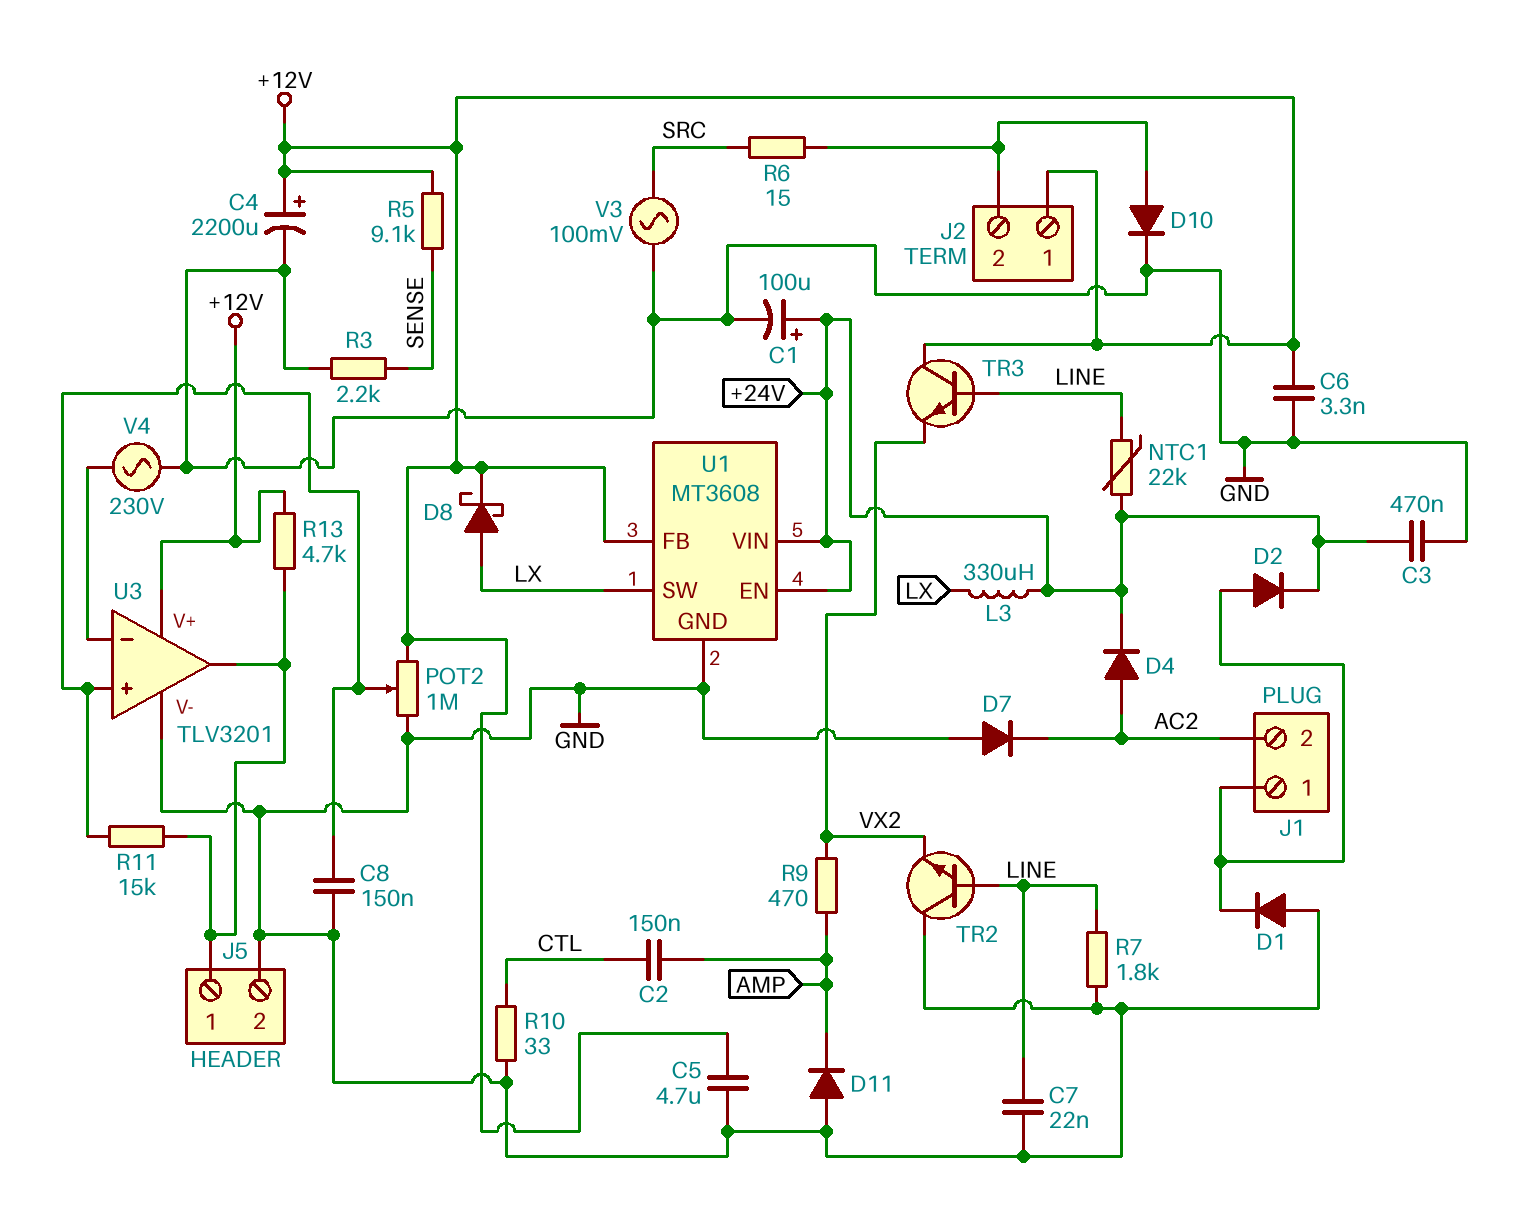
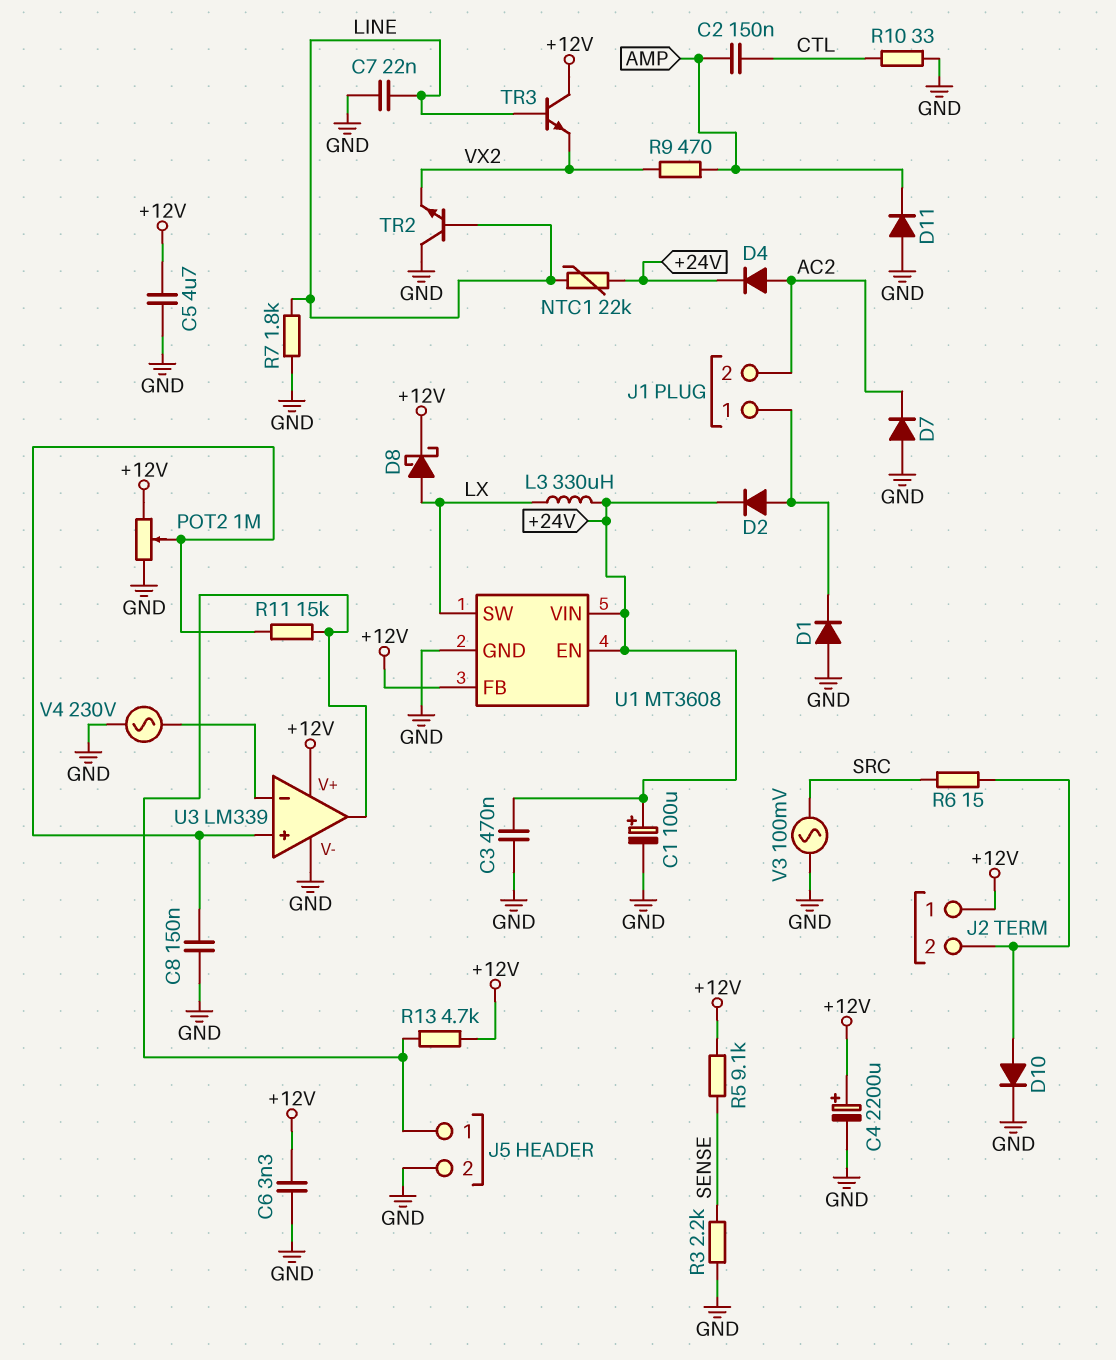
U3: TLV3201 -> LM339

